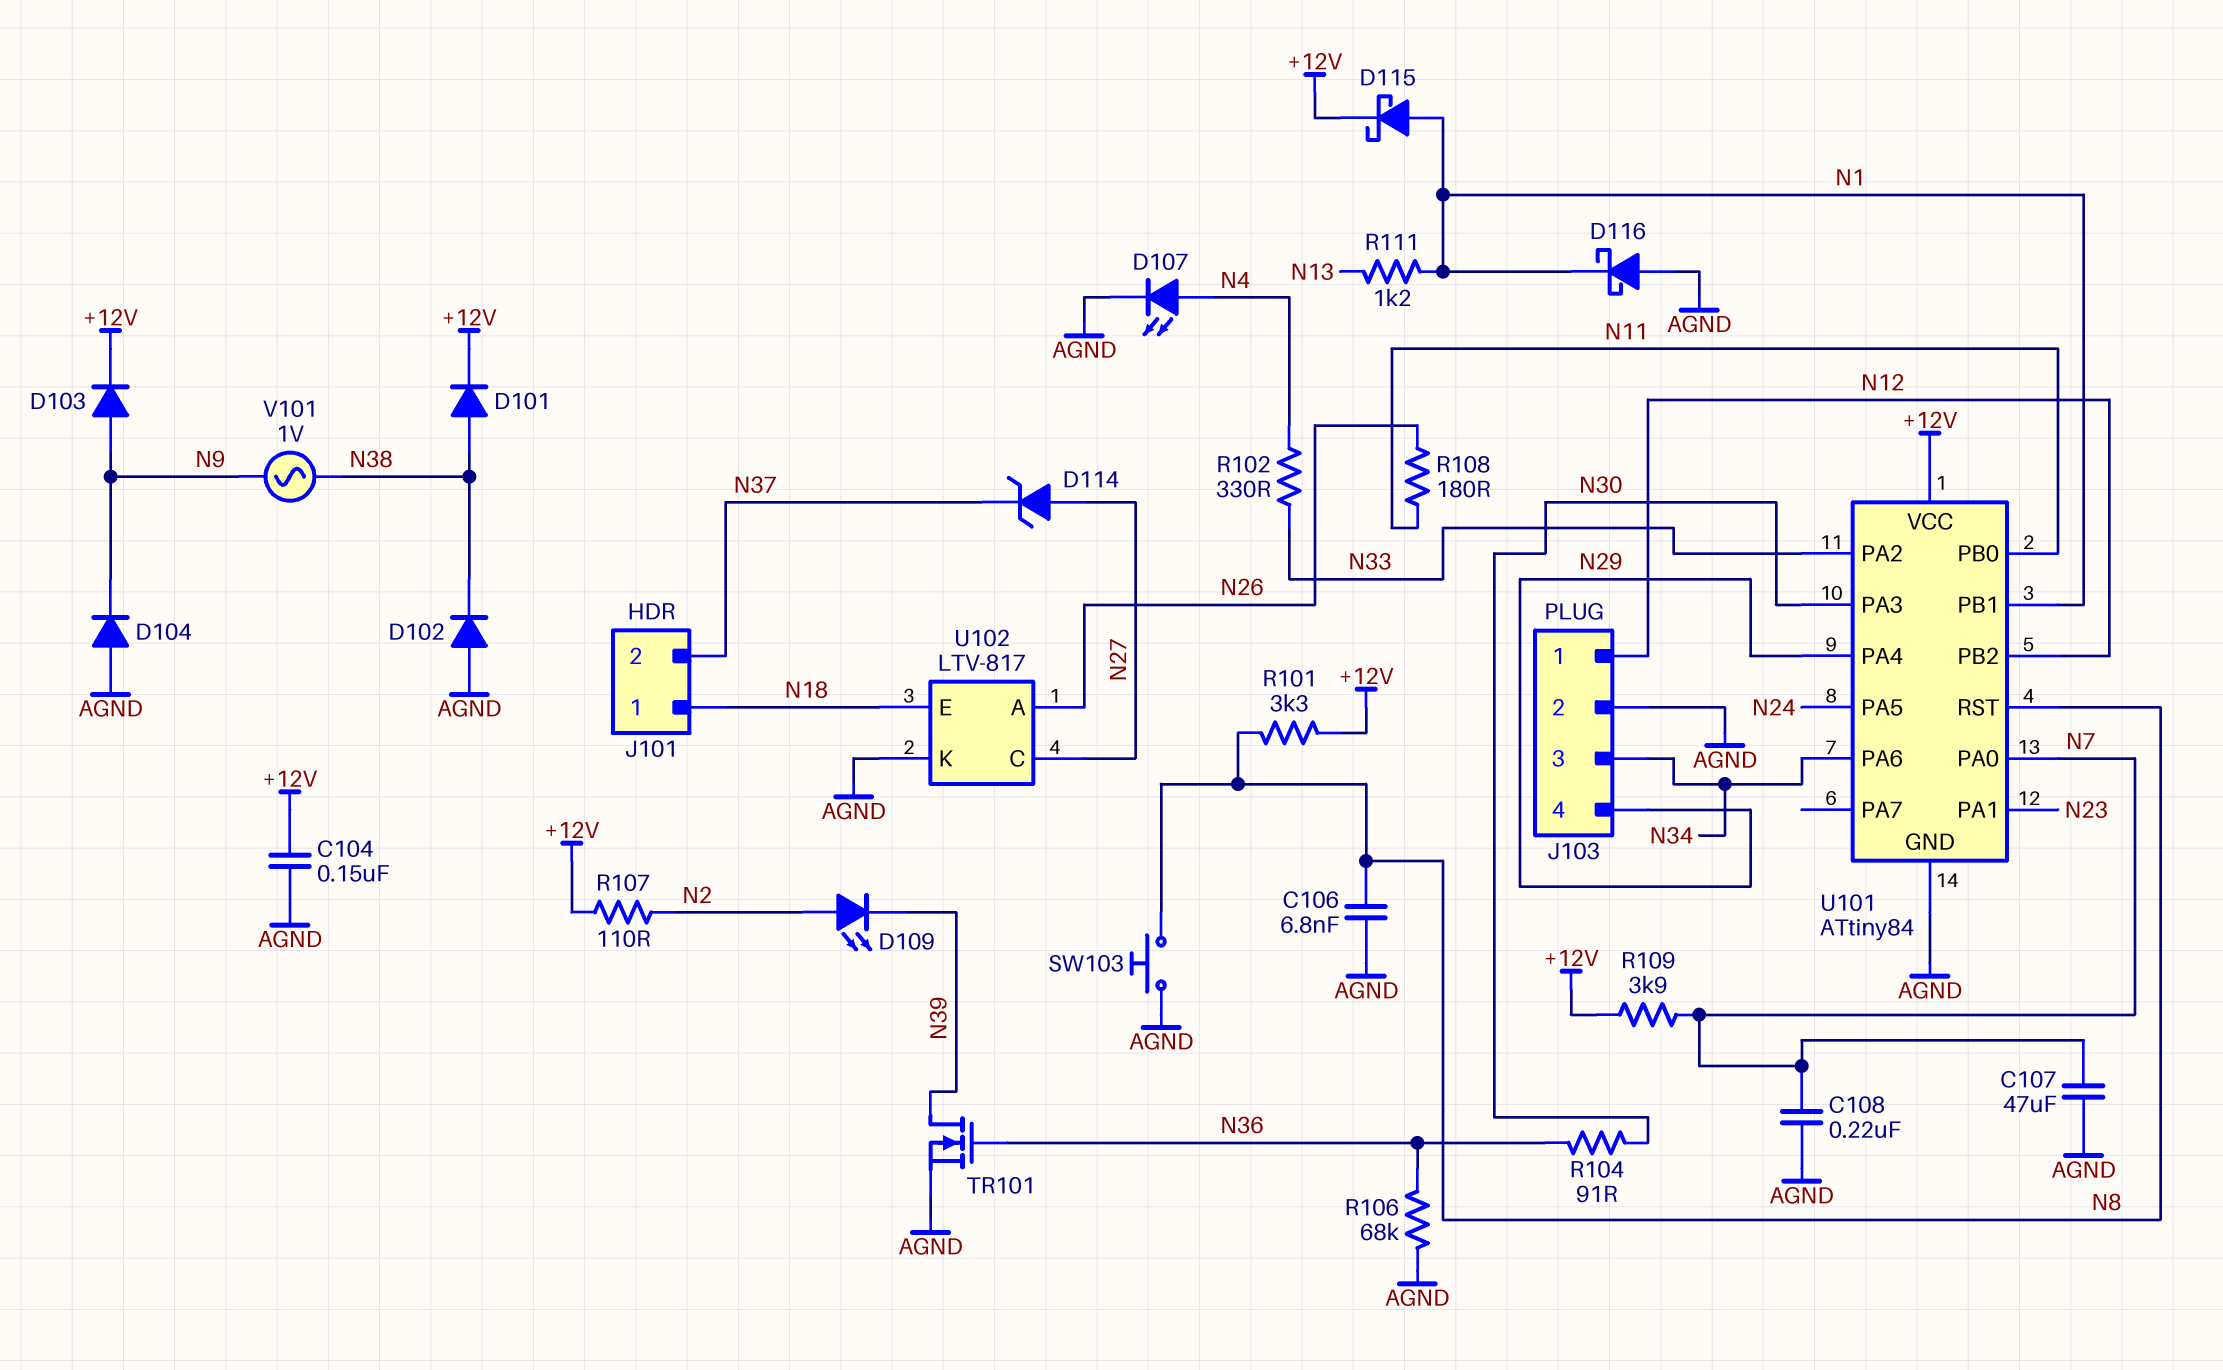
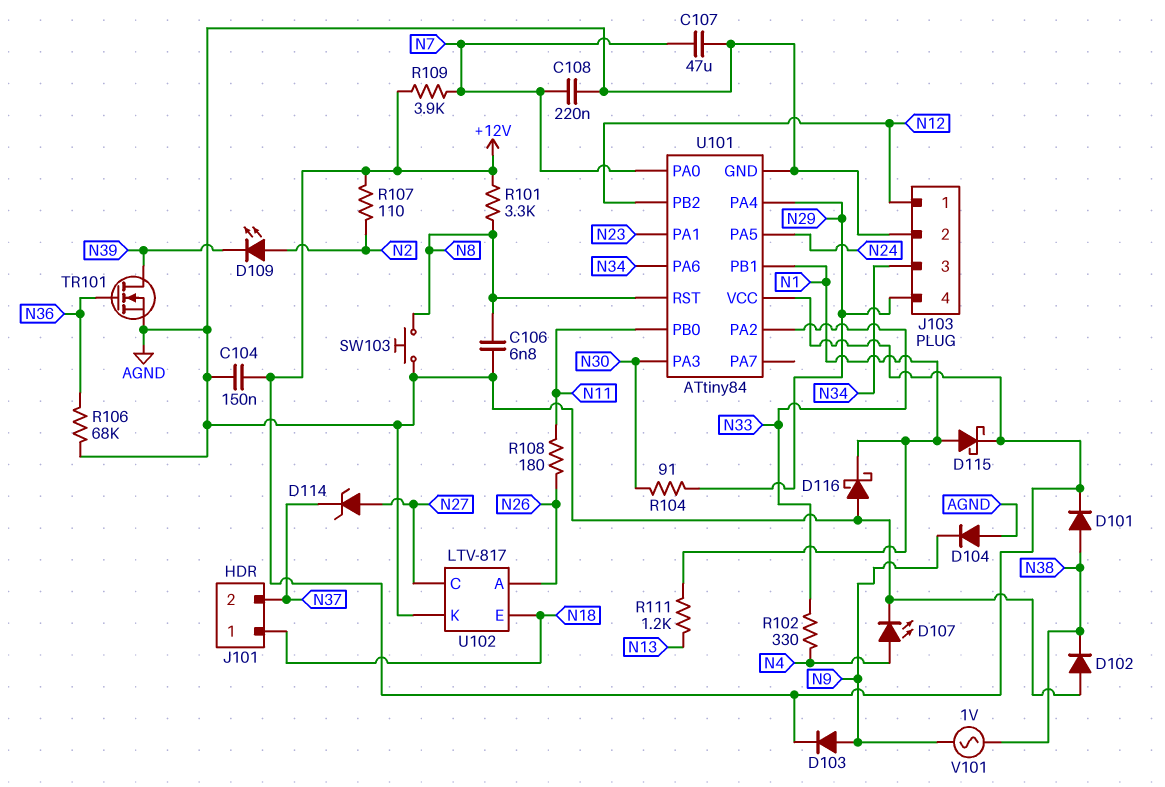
R104: 91 (N30, N36) -> 91 (N29, N30)

